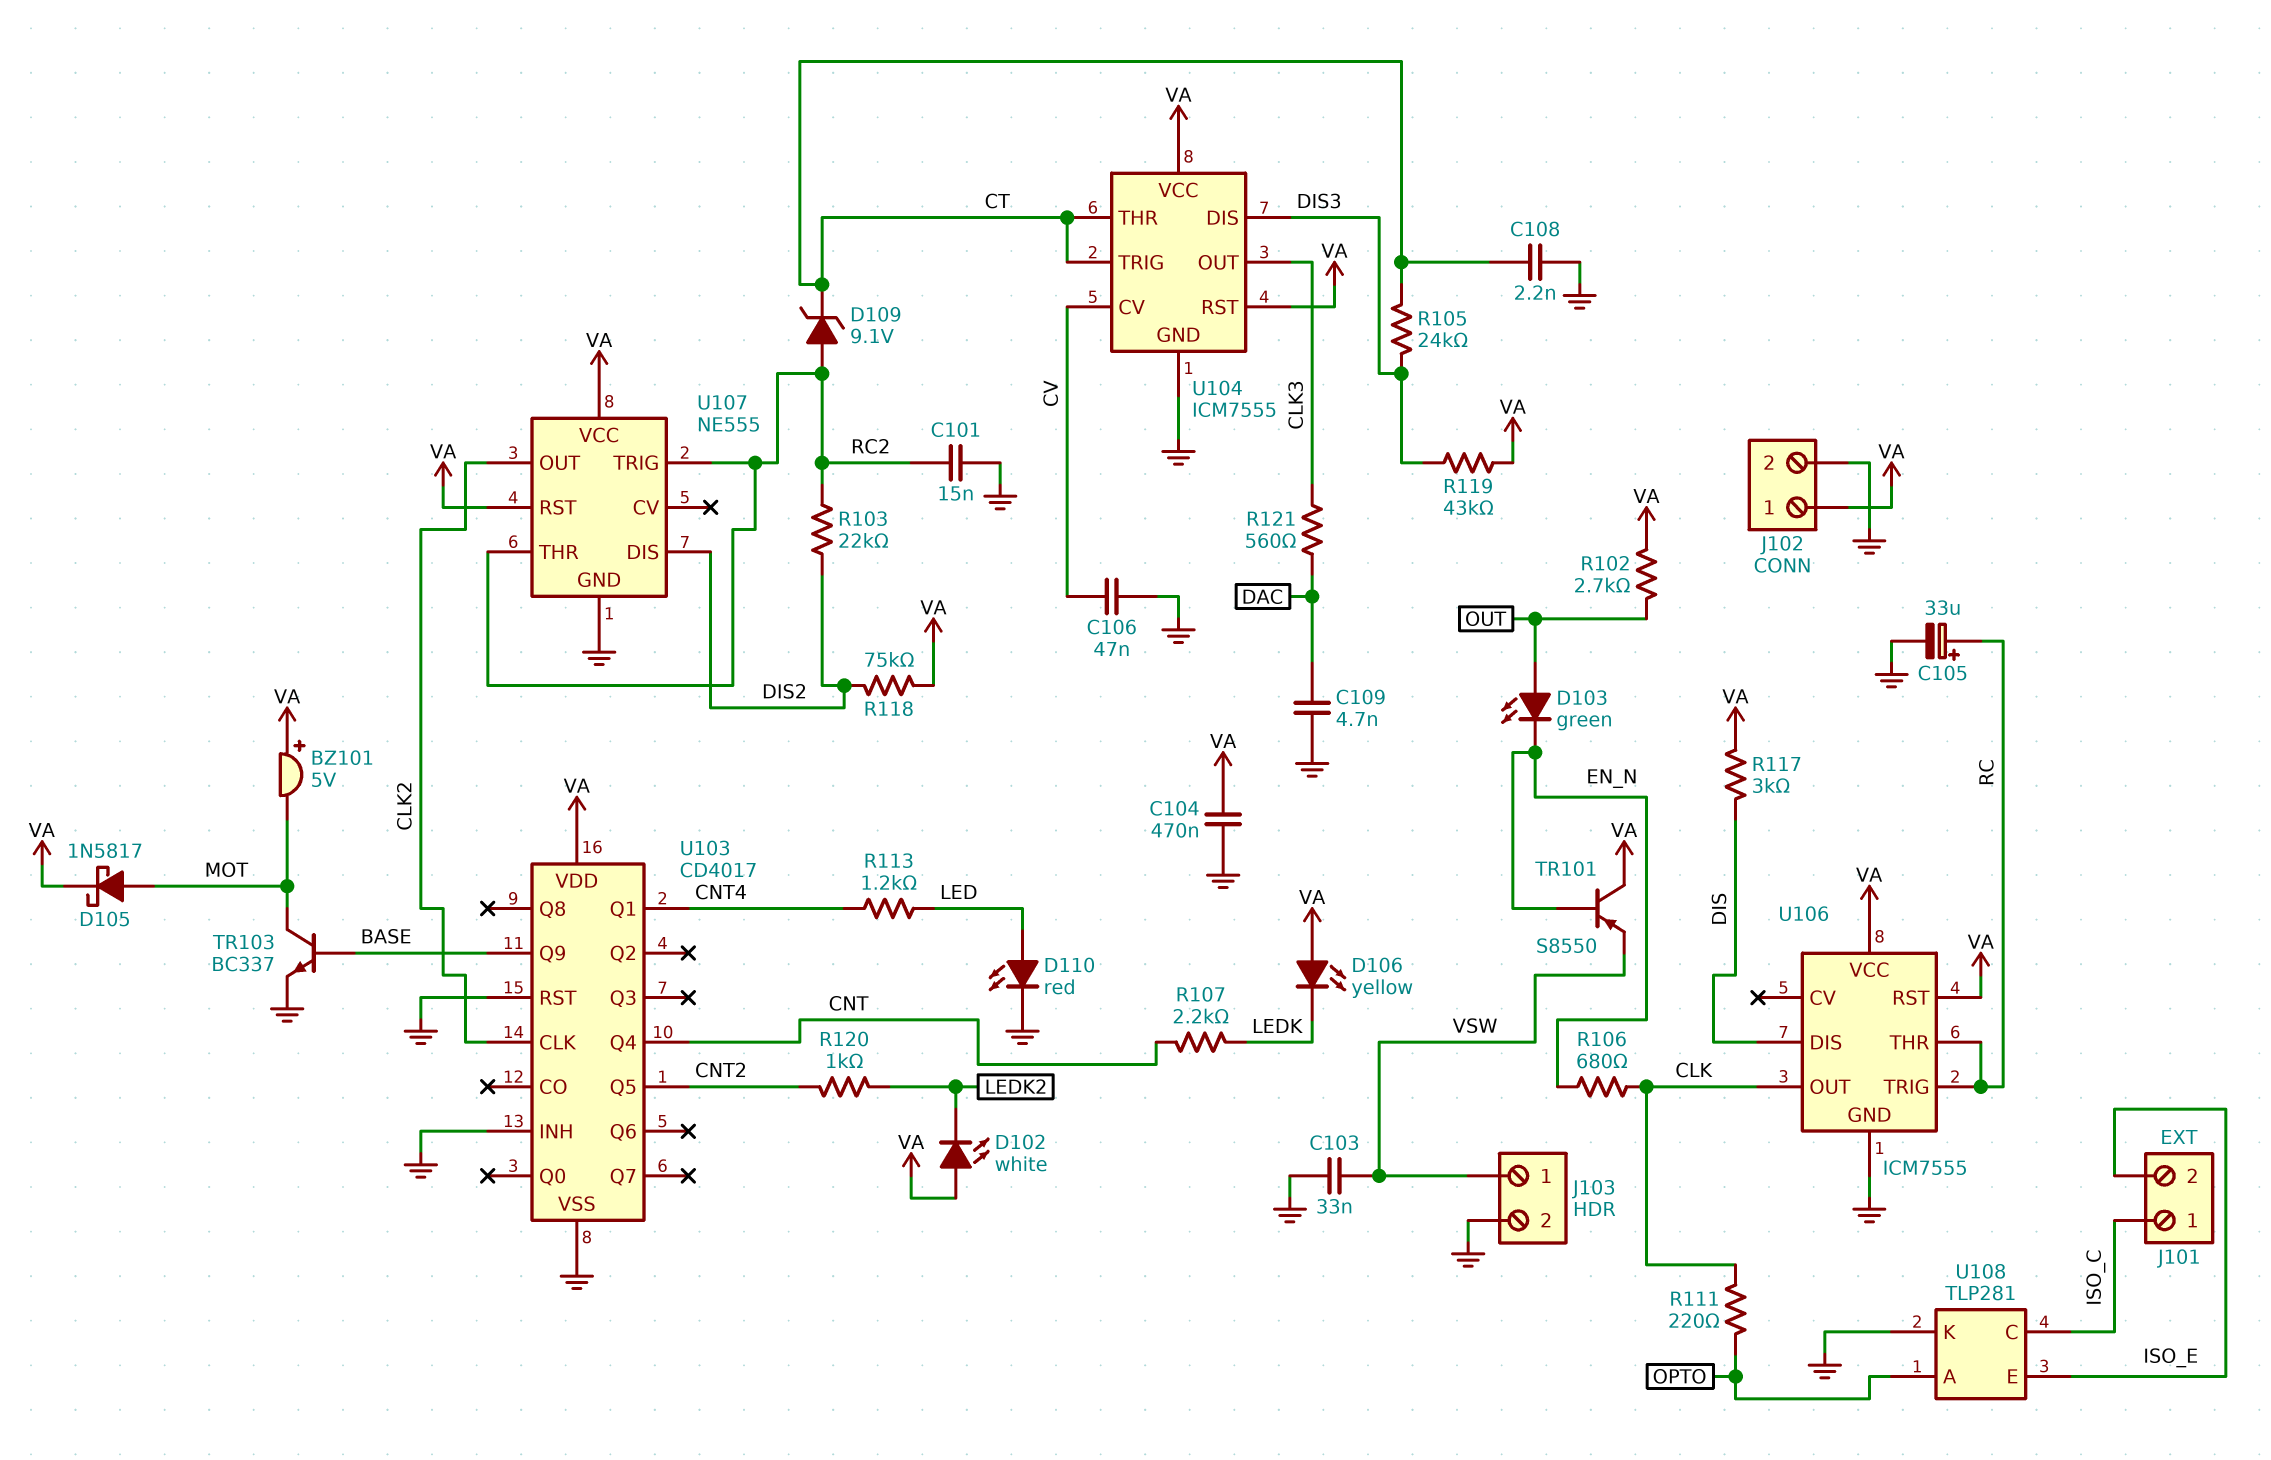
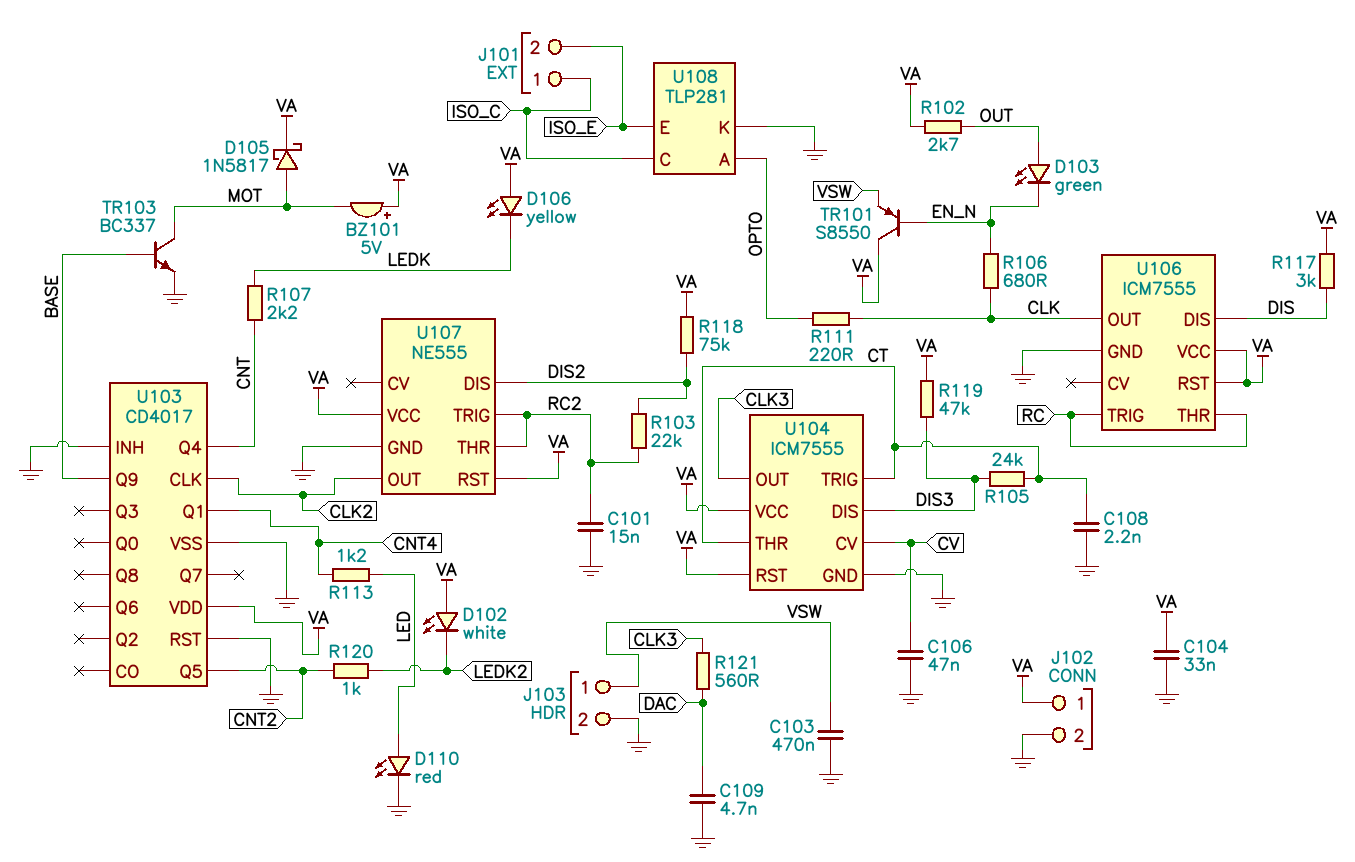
C103: 33nF (GND, VSW) -> 470nF (GND, VSW)
C104: 470nF (GND, VA) -> 33nF (GND, VA)
C105: 33uF (plus RC, minus GND) -> none
D109: zener 9.1V (A RC2, K CT) -> none
R119: 43k (DIS3, VA) -> 47k (DIS3, VA)

